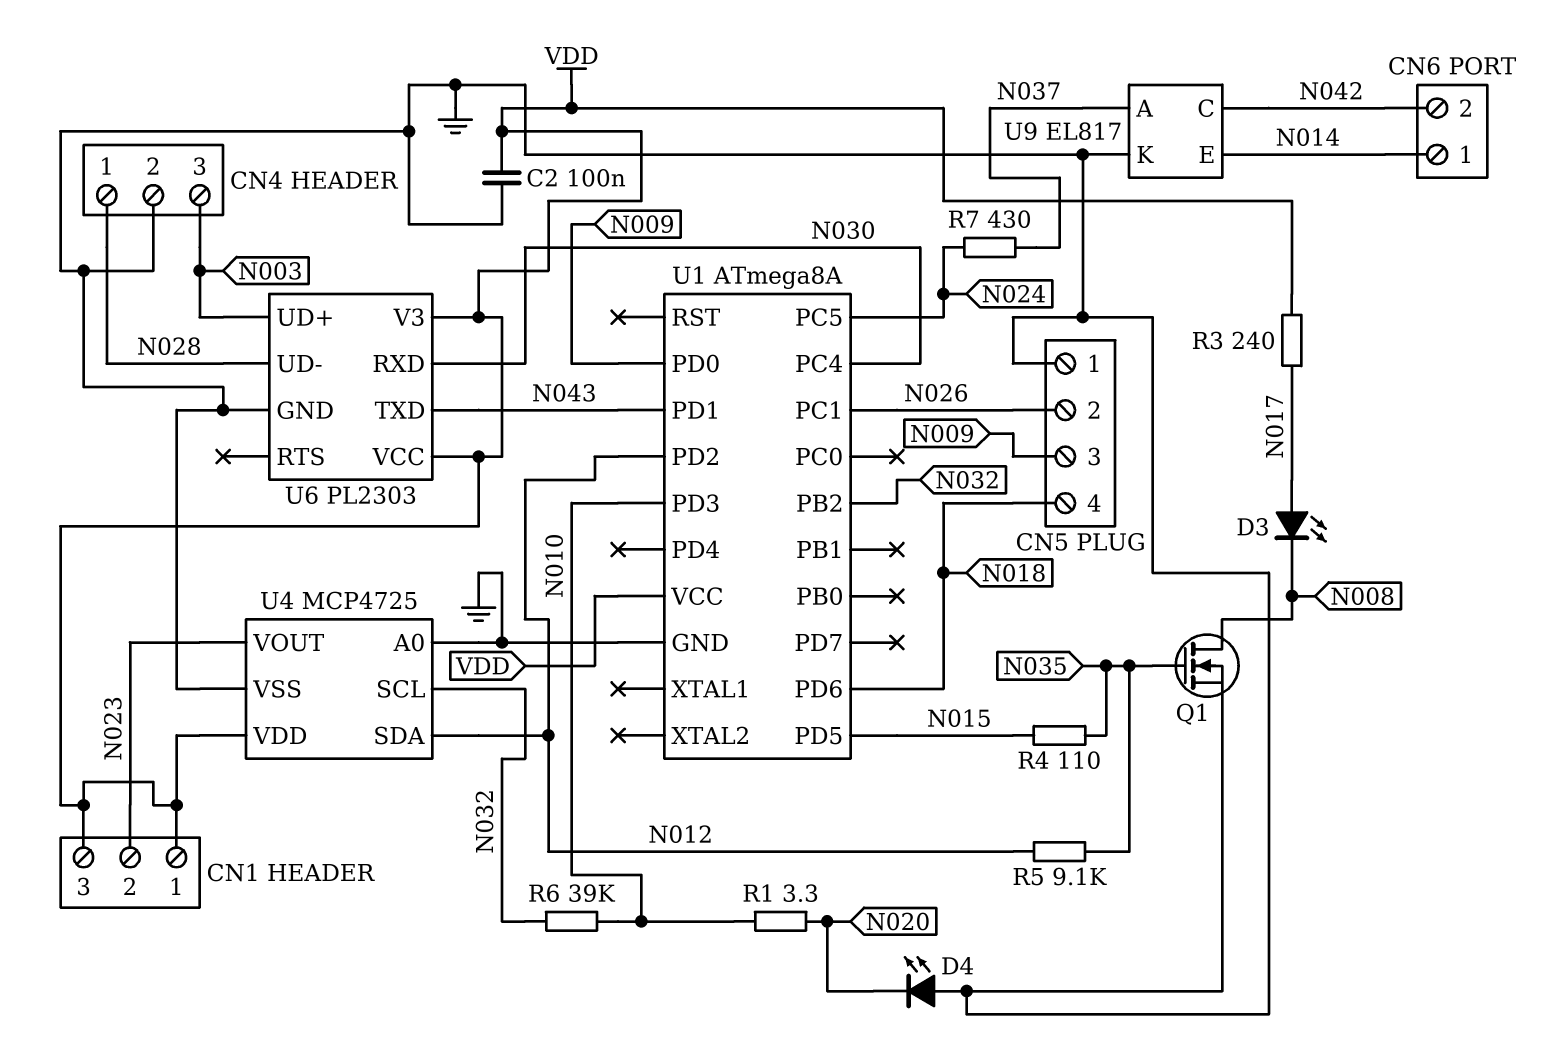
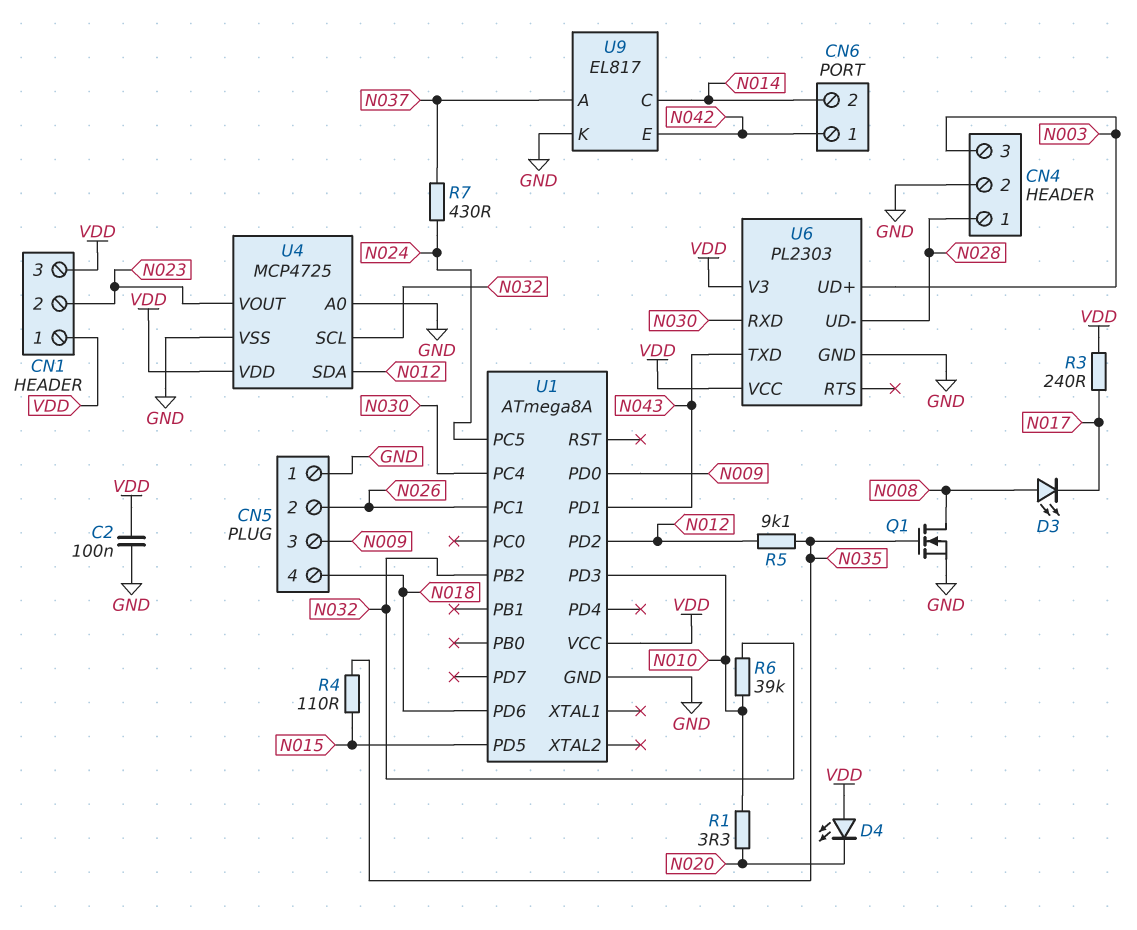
CN6 pin 1: N014 -> N042
CN6 pin 2: N042 -> N014
D3: LED (A N017, K N008) -> LED (A N008, K N017)
D4: LED (A GND, K N020) -> LED (A VDD, K N020)
U9 pin C: N042 -> N014
U9 pin E: N014 -> N042

